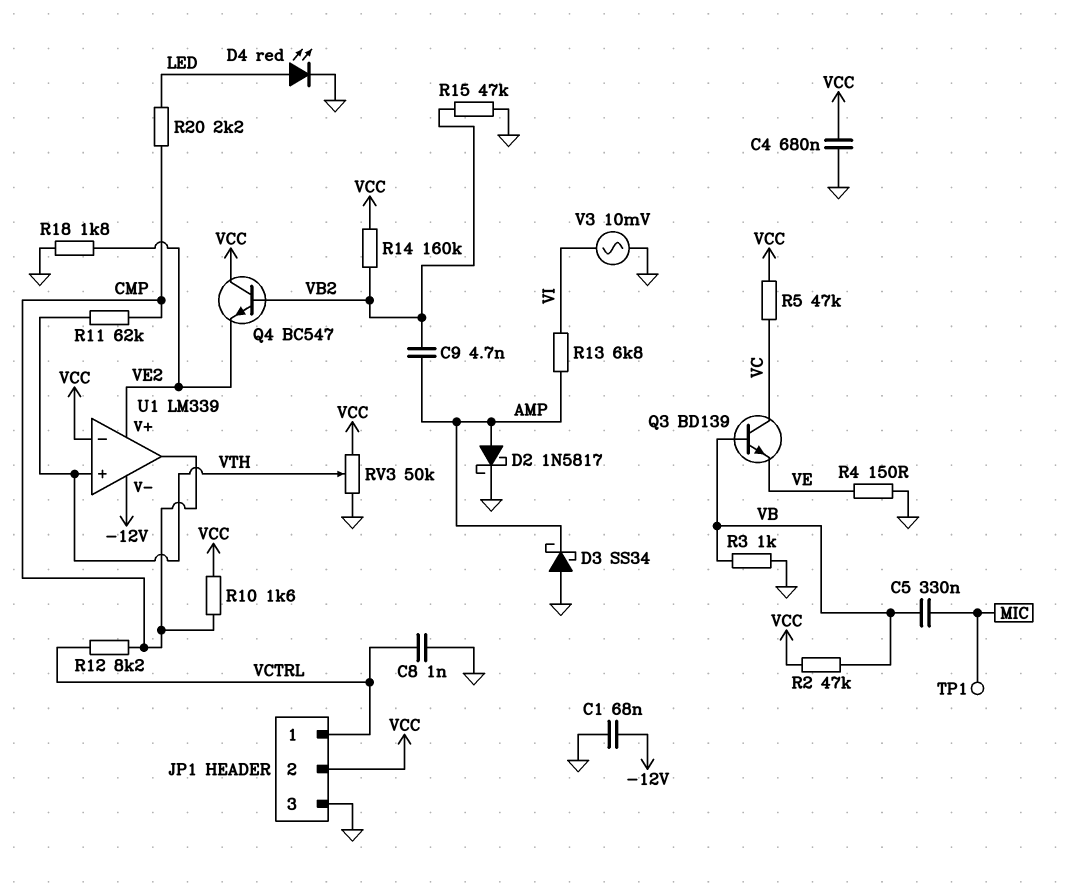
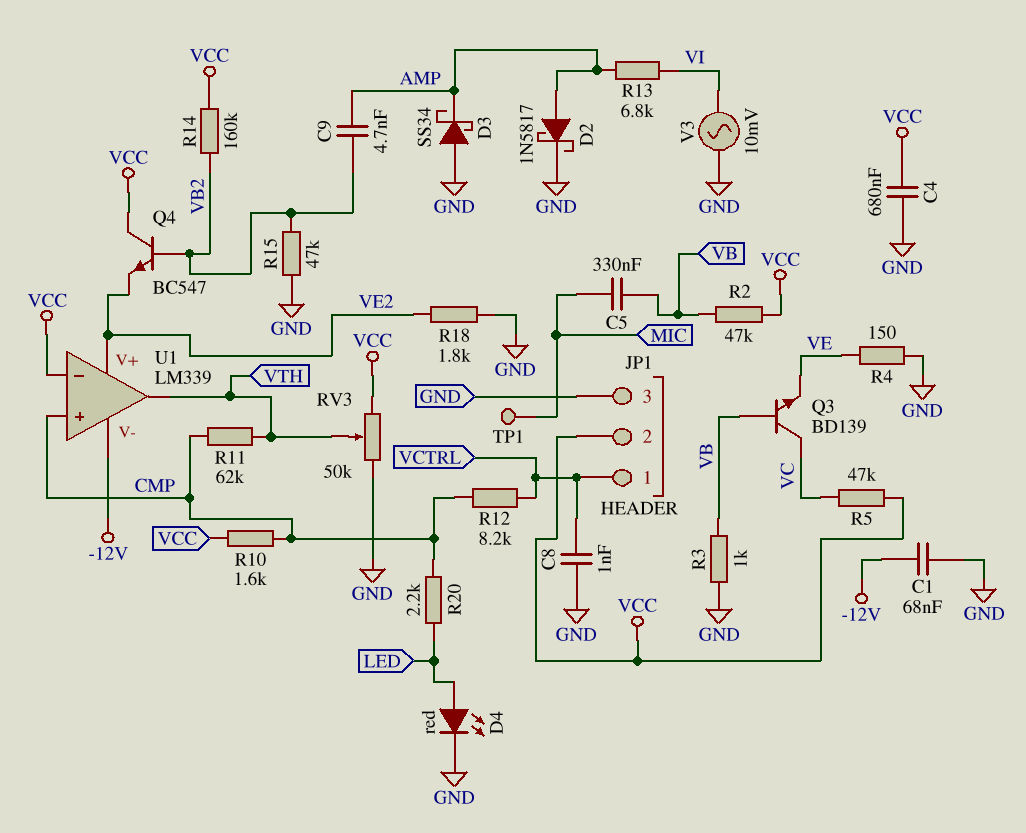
U1 pin in+: VTH -> CMP
U1 pin out: CMP -> VTH

